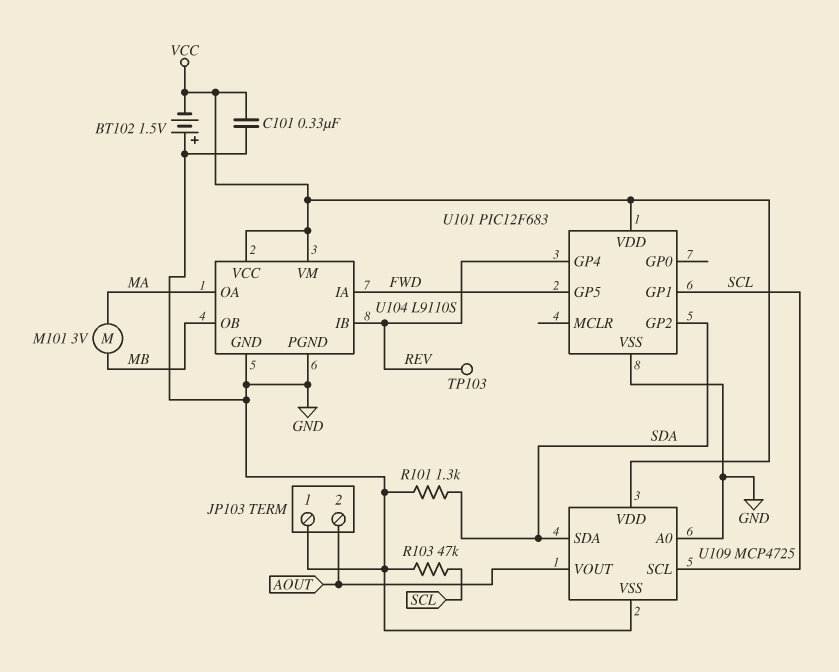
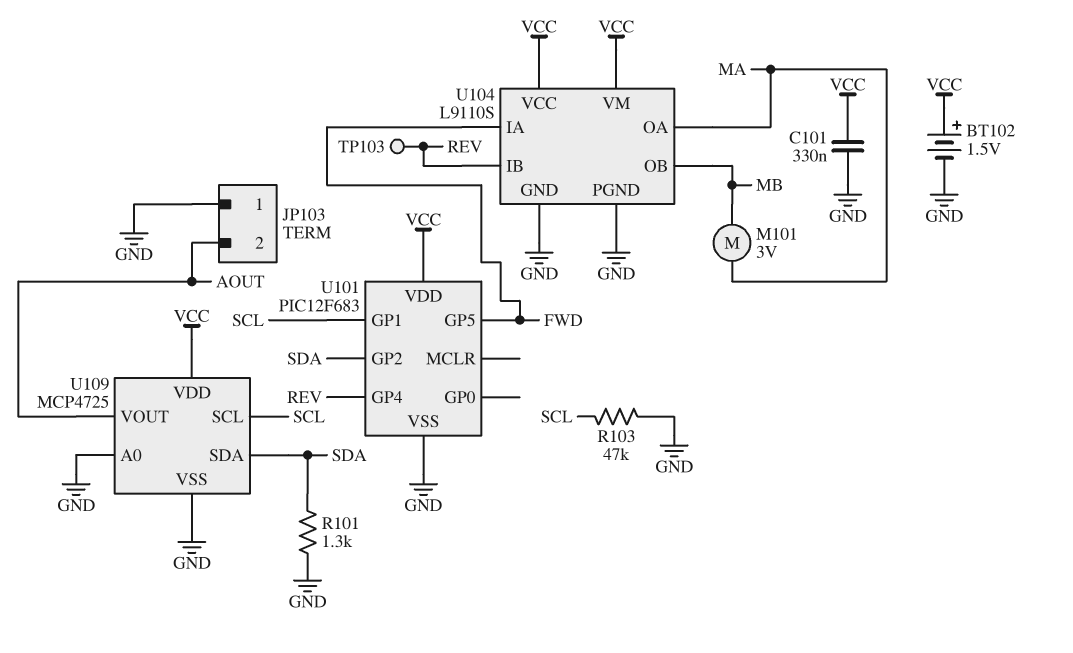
BT102: 1.5V (plus GND, minus VCC) -> 1.5V (plus VCC, minus GND)

